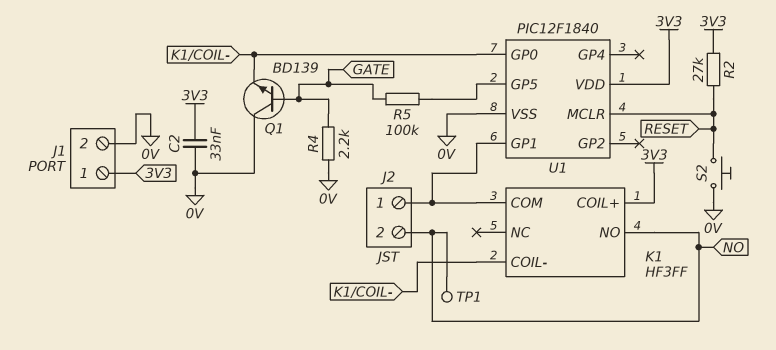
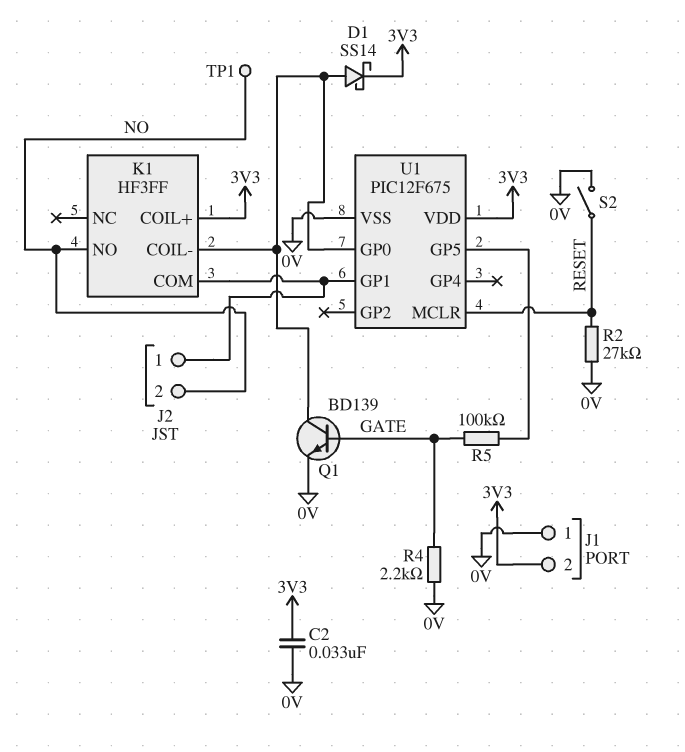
D1: none -> schottky SS14 (A K1/COIL-, K 3V3)
J1 pin 1: 3V3 -> 0V
J1 pin 2: 0V -> 3V3
Q1: NPN BD139 (B GATE, C 0V, E K1/COIL-) -> NPN BD139 (B GATE, C K1/COIL-, E 0V)
R2: 27k (3V3, RESET) -> 27k (0V, RESET)
S2: button (0V, RESET) -> switch (0V, RESET)
U1: PIC12F1840 -> PIC12F675

